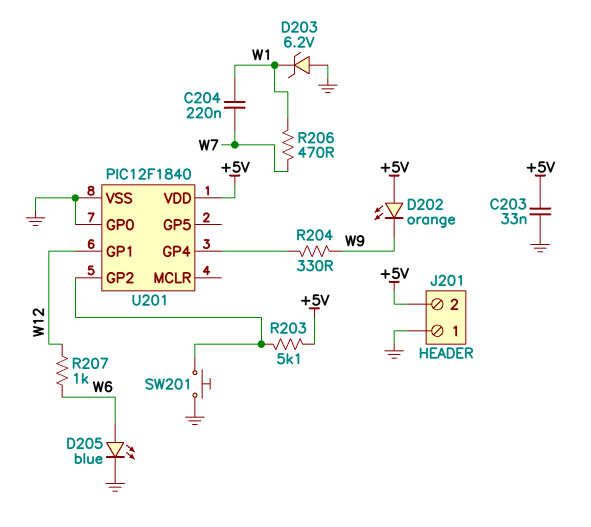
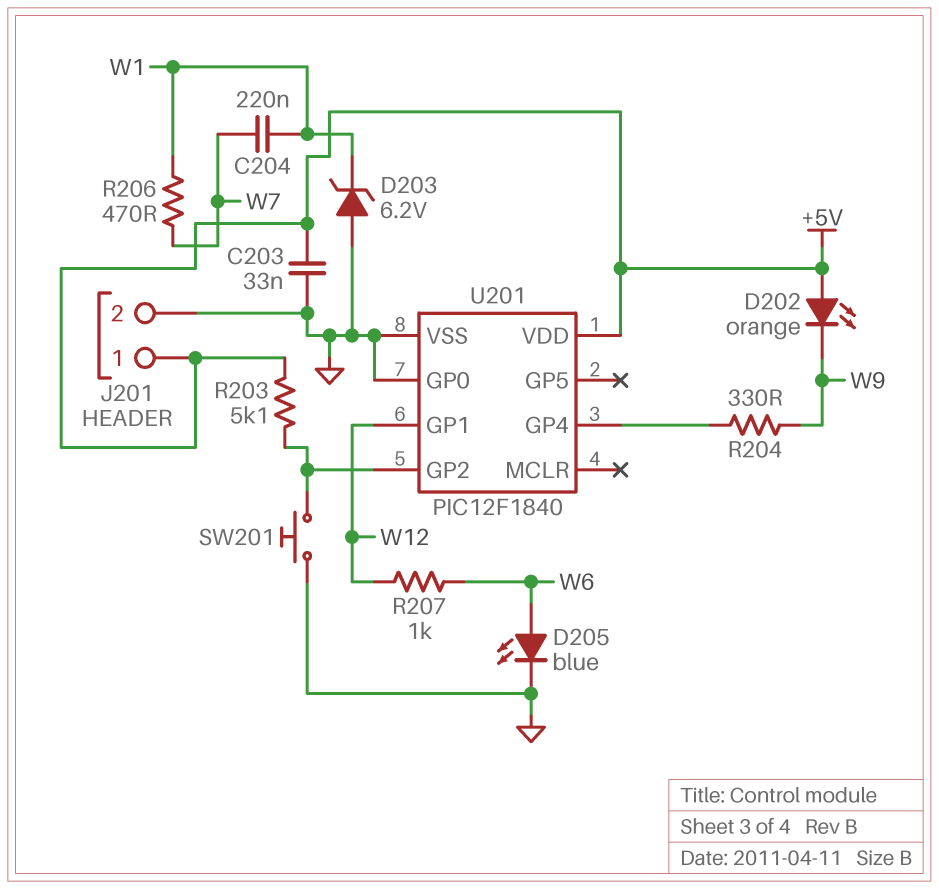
J201 pin 1: GND -> +5V
J201 pin 2: +5V -> GND

